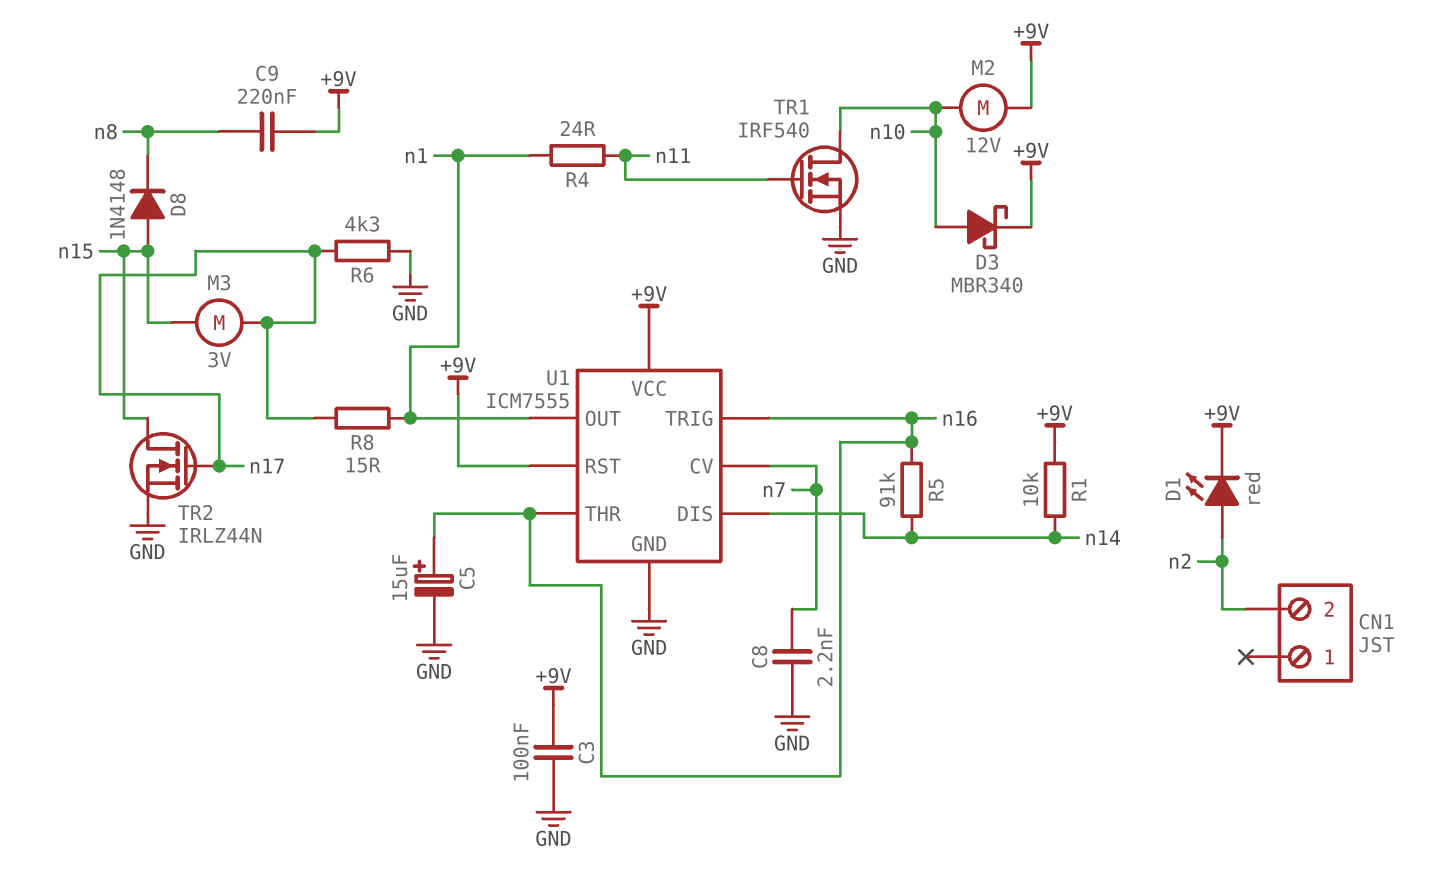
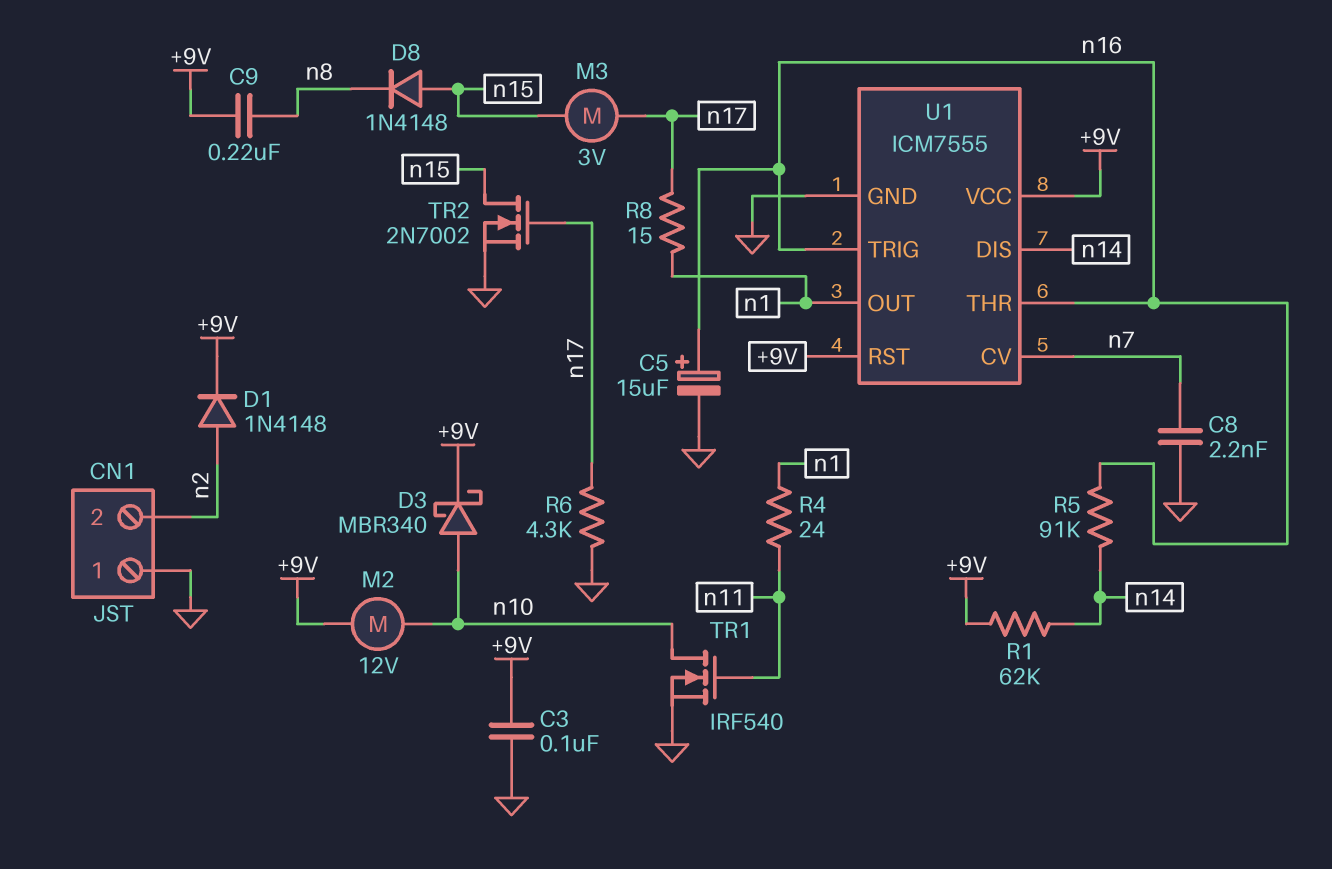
CN1 pin 1: none -> GND
D1: LED red (A n2, K +9V) -> diode 1N4148 (A n2, K +9V)
R1: 10k (+9V, n14) -> 62k (+9V, n14)
TR2: NMOS IRLZ44N (G n17, D n15, S GND) -> NMOS 2N7002 (G n17, D n15, S GND)

